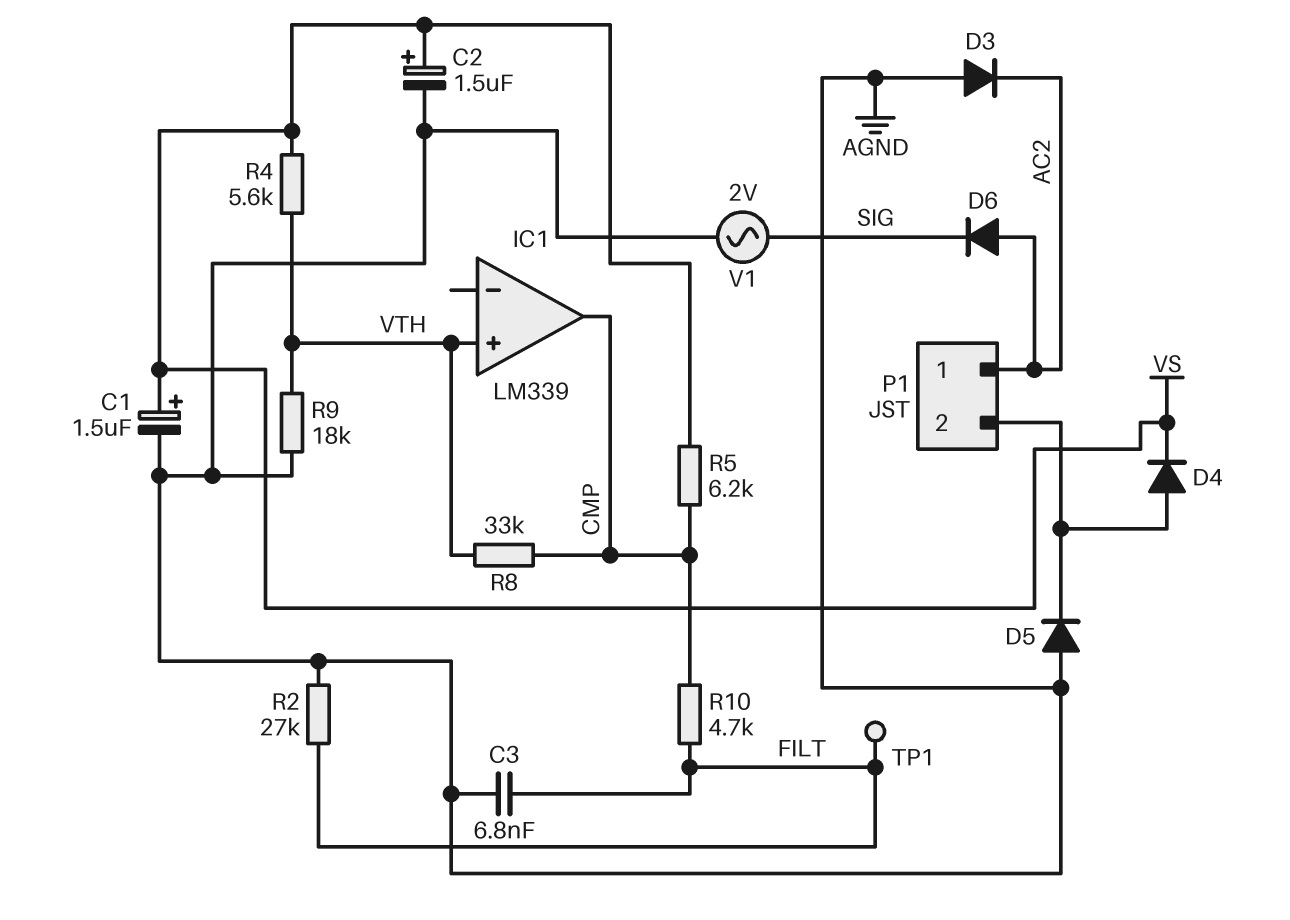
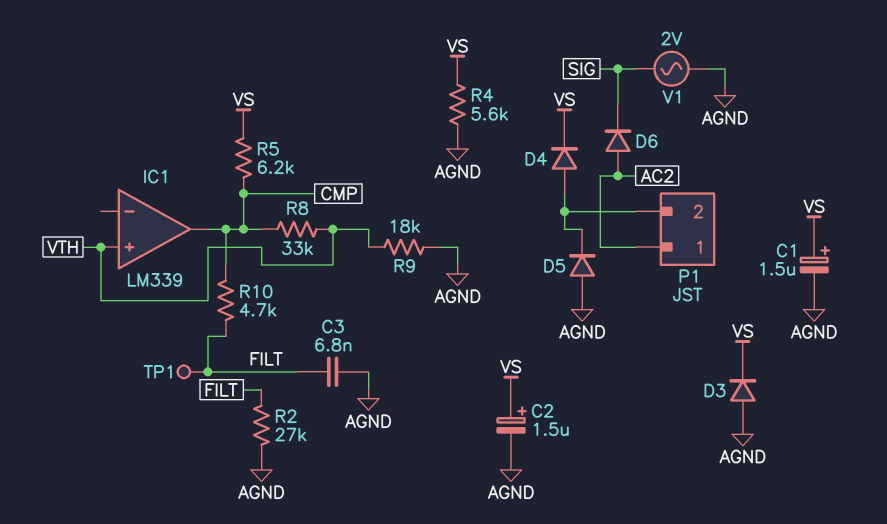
D3: diode (A AGND, K AC2) -> diode (A AGND, K VS)
R4: 5.6k (VS, VTH) -> 5.6k (AGND, VS)

